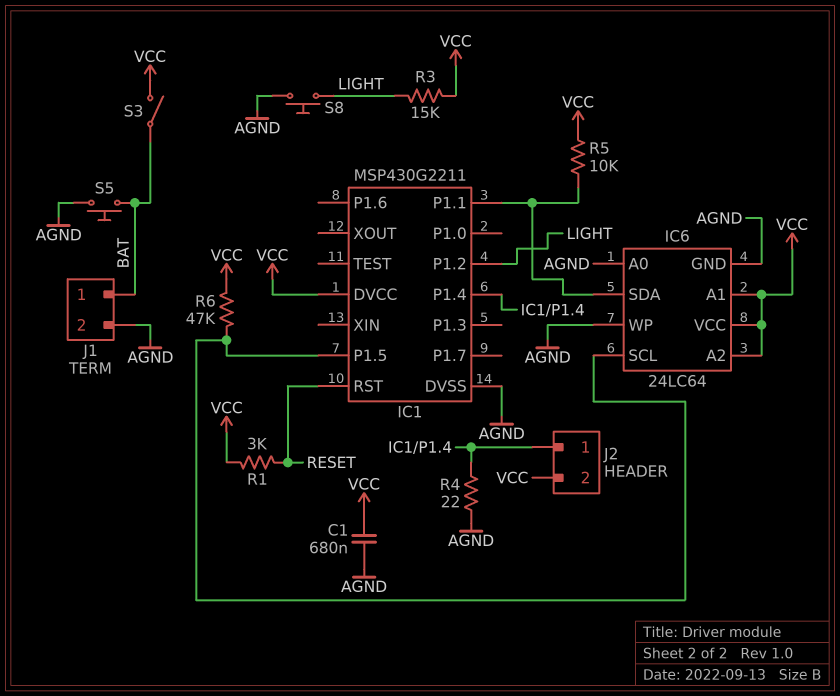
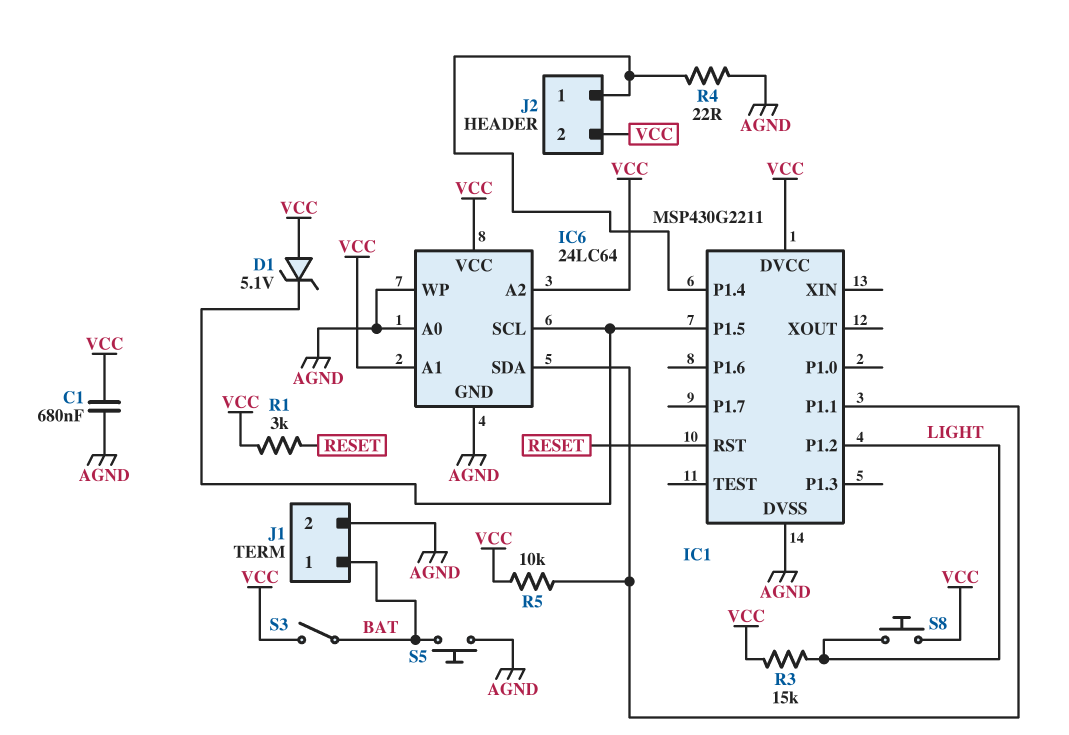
D1: none -> zener 5.1V (A VCC, K IC1/P1.5)
R6: 47k (IC1/P1.5, VCC) -> none
S8: button (AGND, LIGHT) -> button (LIGHT, VCC)

